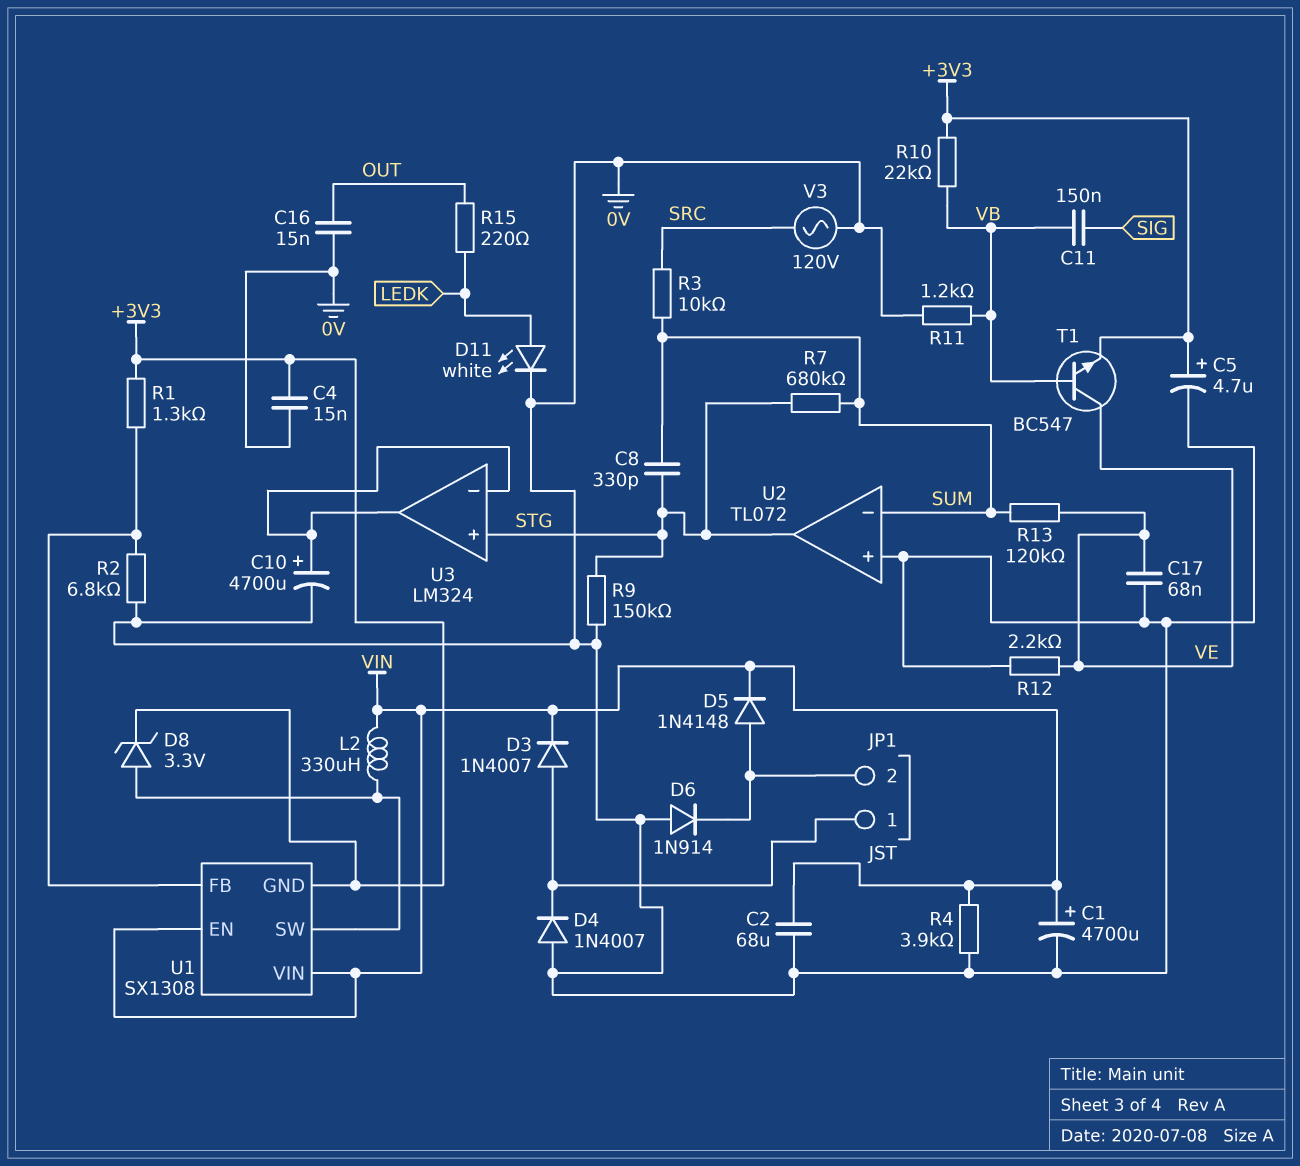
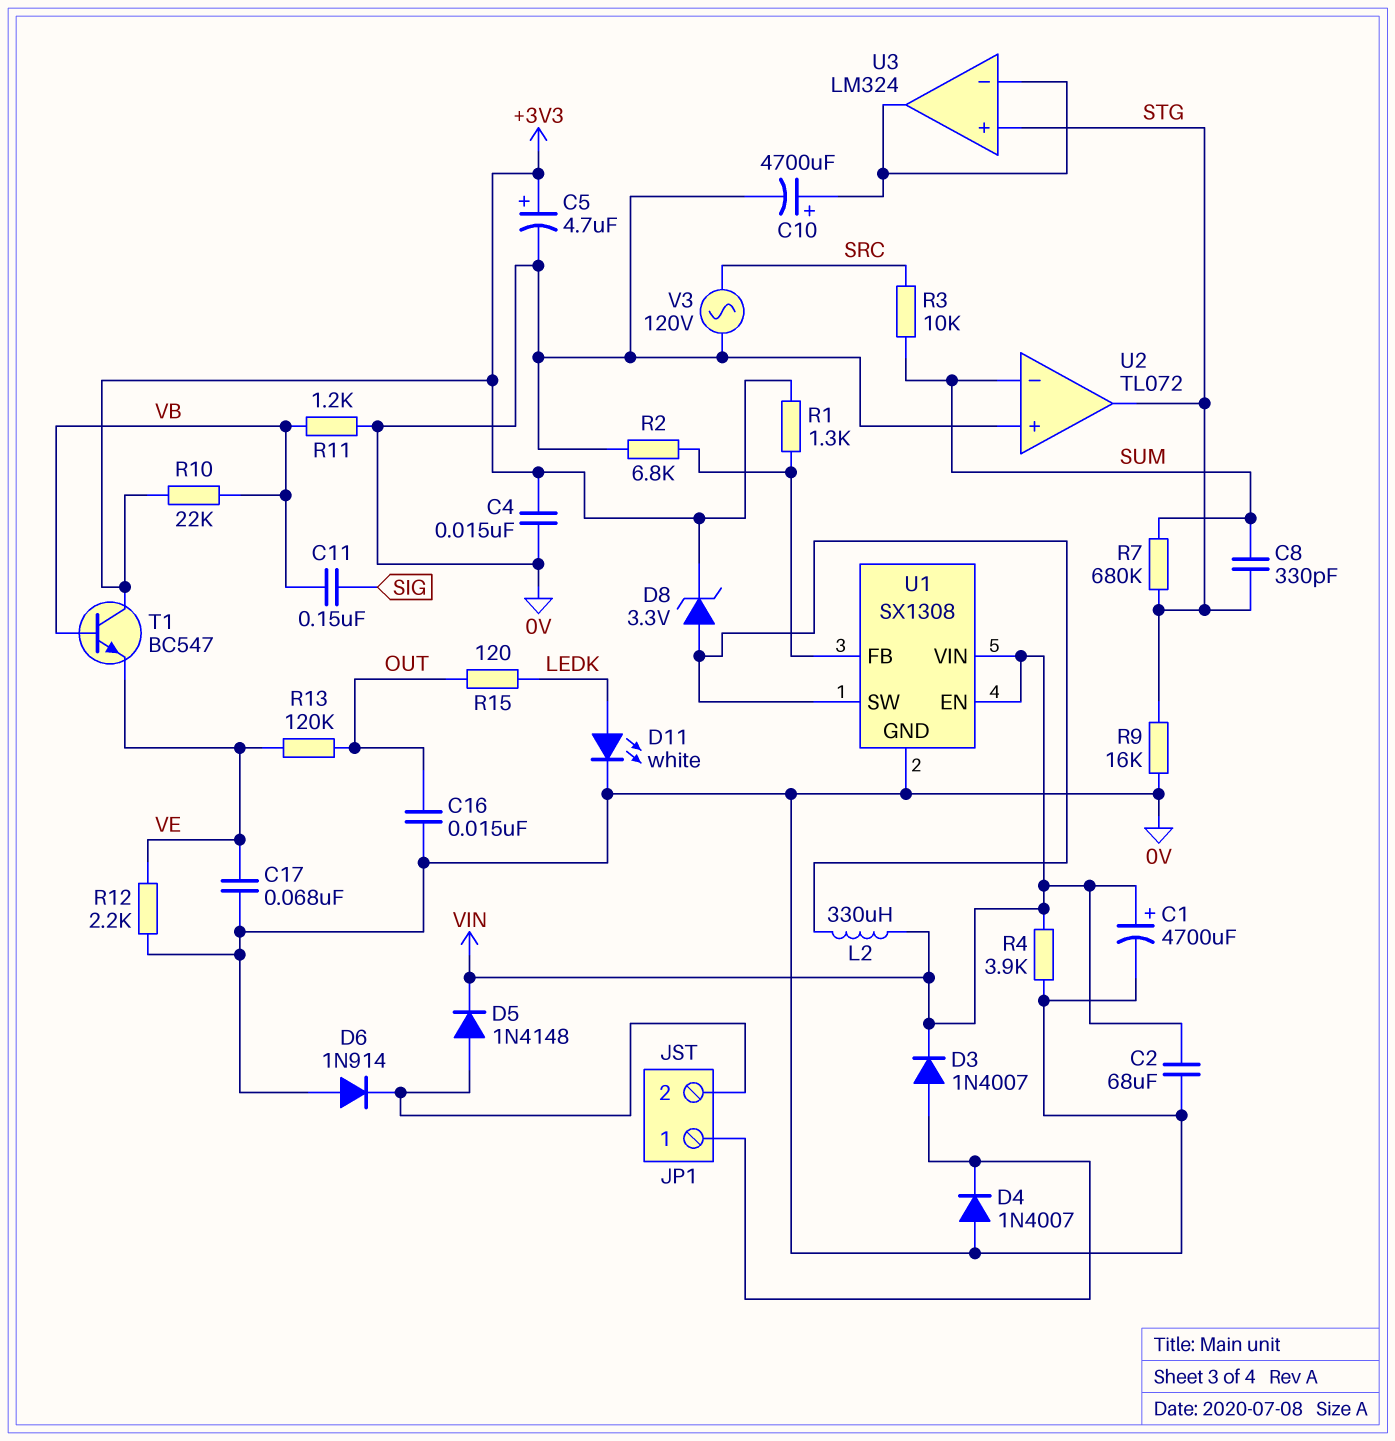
R9: 150k (0V, STG) -> 16k (0V, STG)
R13: 120k (SUM, VE) -> 120k (OUT, VE)
R15: 220 (LEDK, OUT) -> 120 (LEDK, OUT)
T1: NPN BC547 (B VB, C VE, E +3V3) -> NPN BC547 (B VB, C +3V3, E VE)
U1 pin GND: +3V3 -> 0V

